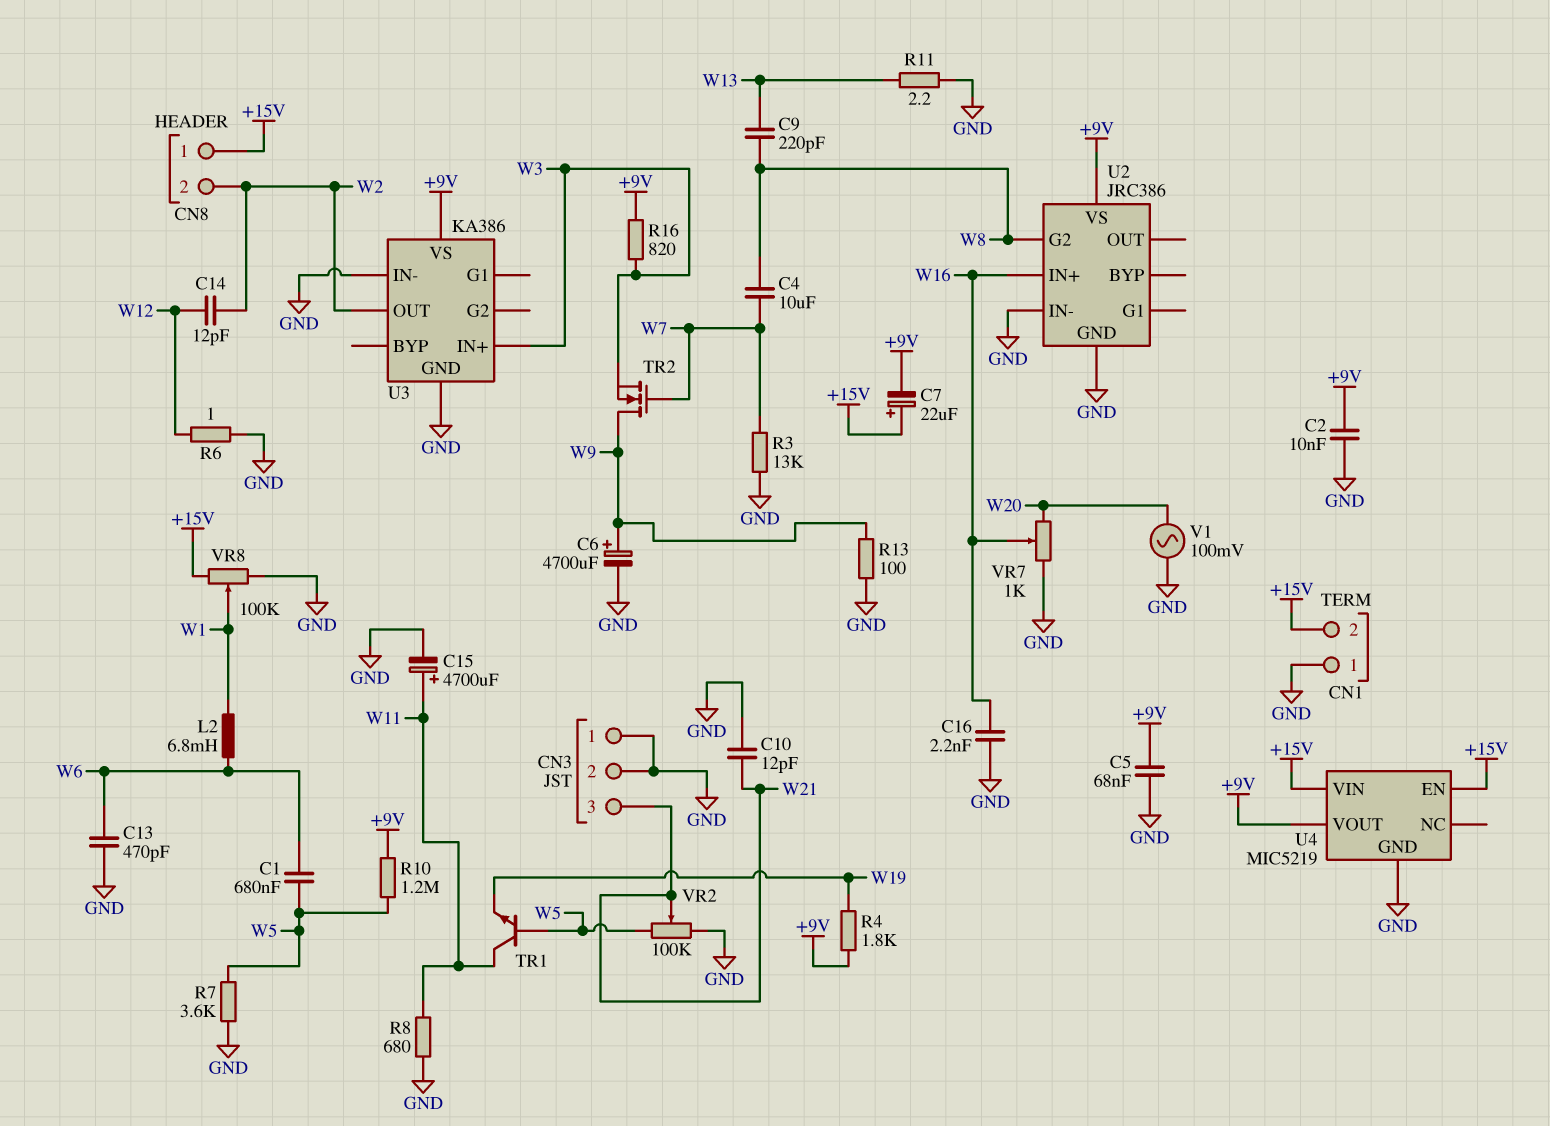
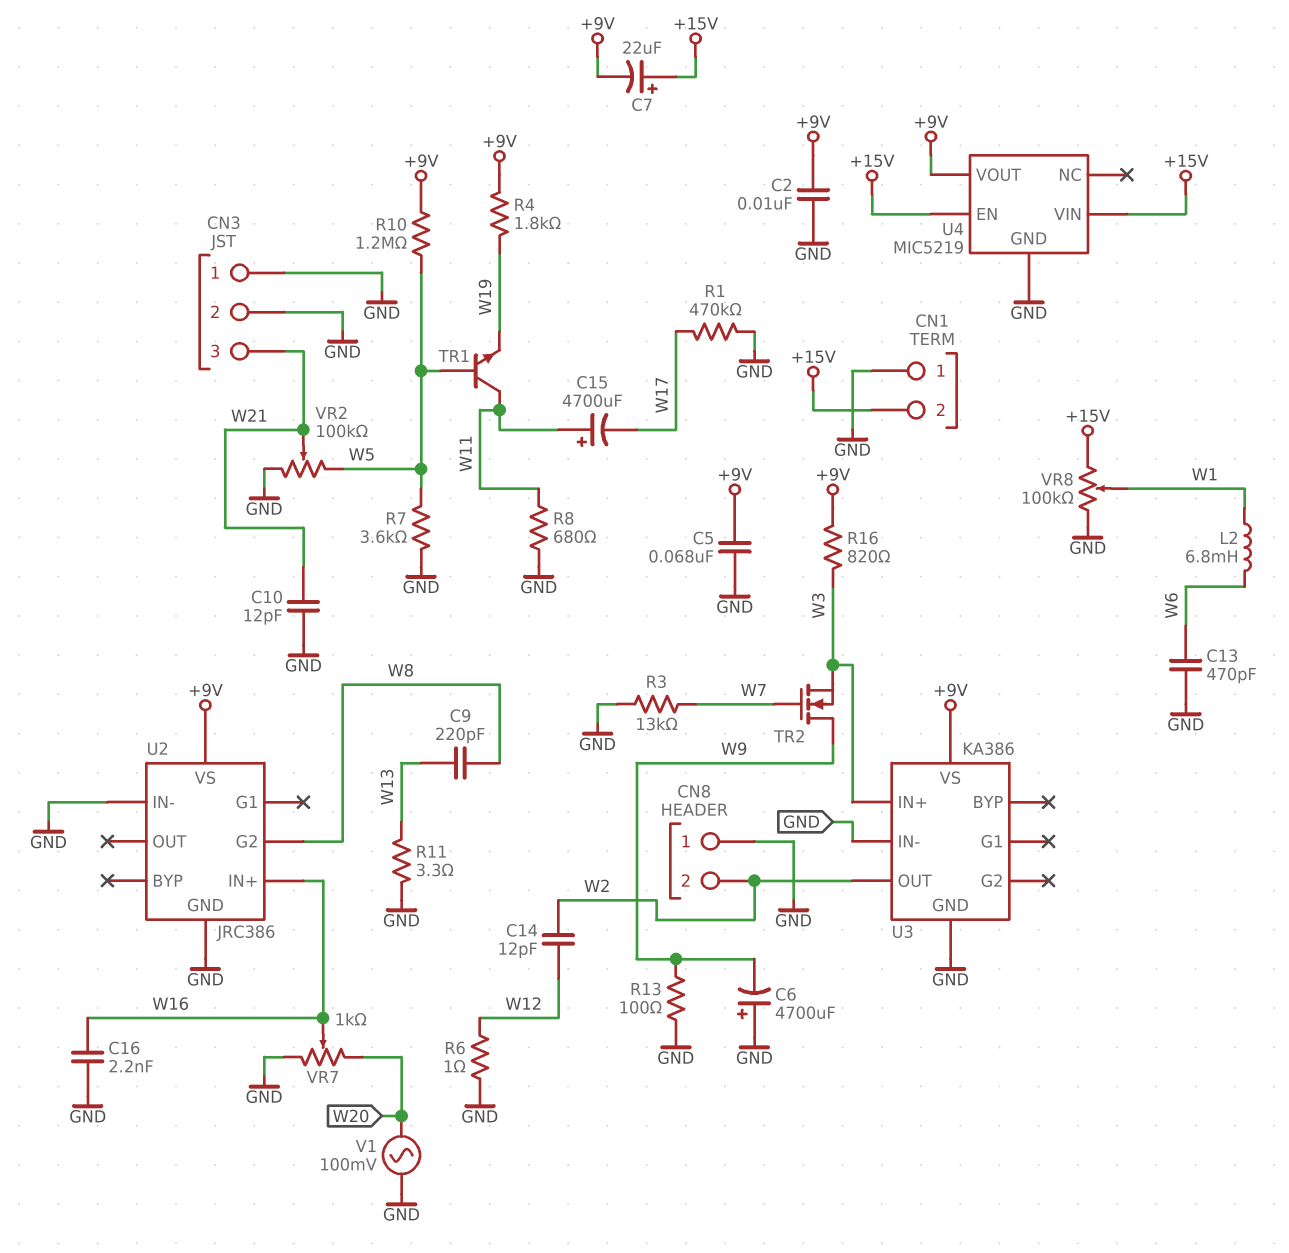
C1: 680nF (W5, W6) -> none
C4: 10uF (W7, W8) -> none
C6: 4700uF (plus W9, minus GND) -> 4700uF (plus GND, minus W9)
C15: 4700uF (plus W11, minus GND) -> 4700uF (plus W11, minus W17)
CN8 pin 1: +15V -> GND
R1: none -> 470k (GND, W17)
R11: 2.2 (GND, W13) -> 3.3 (GND, W13)

